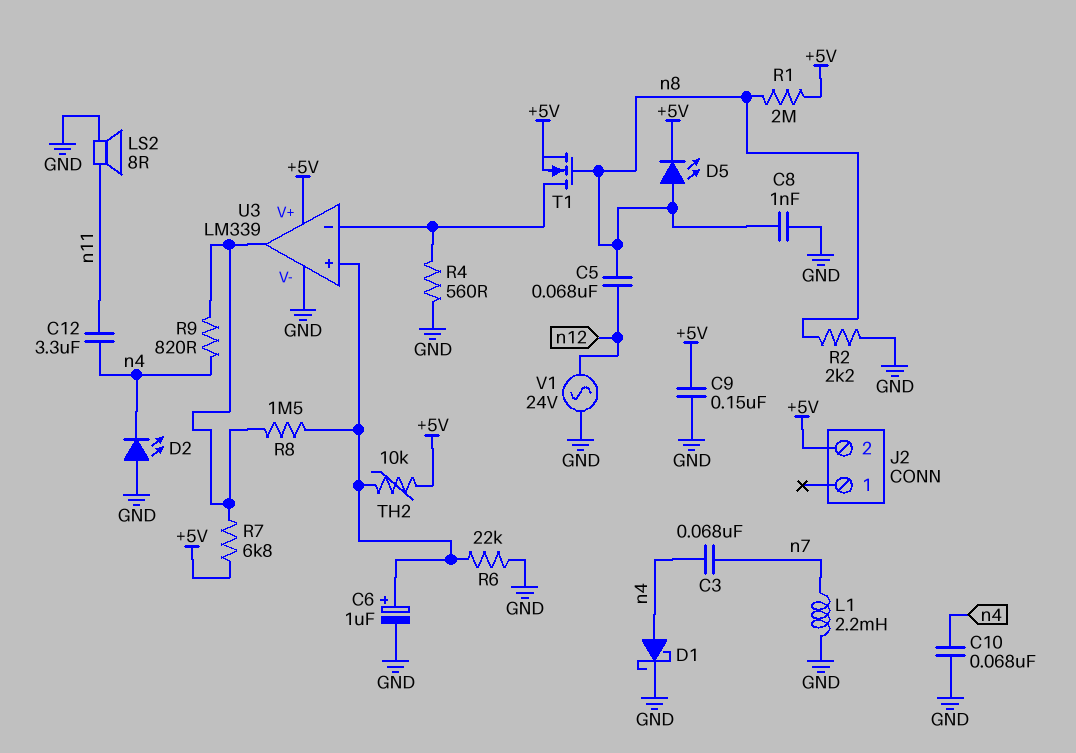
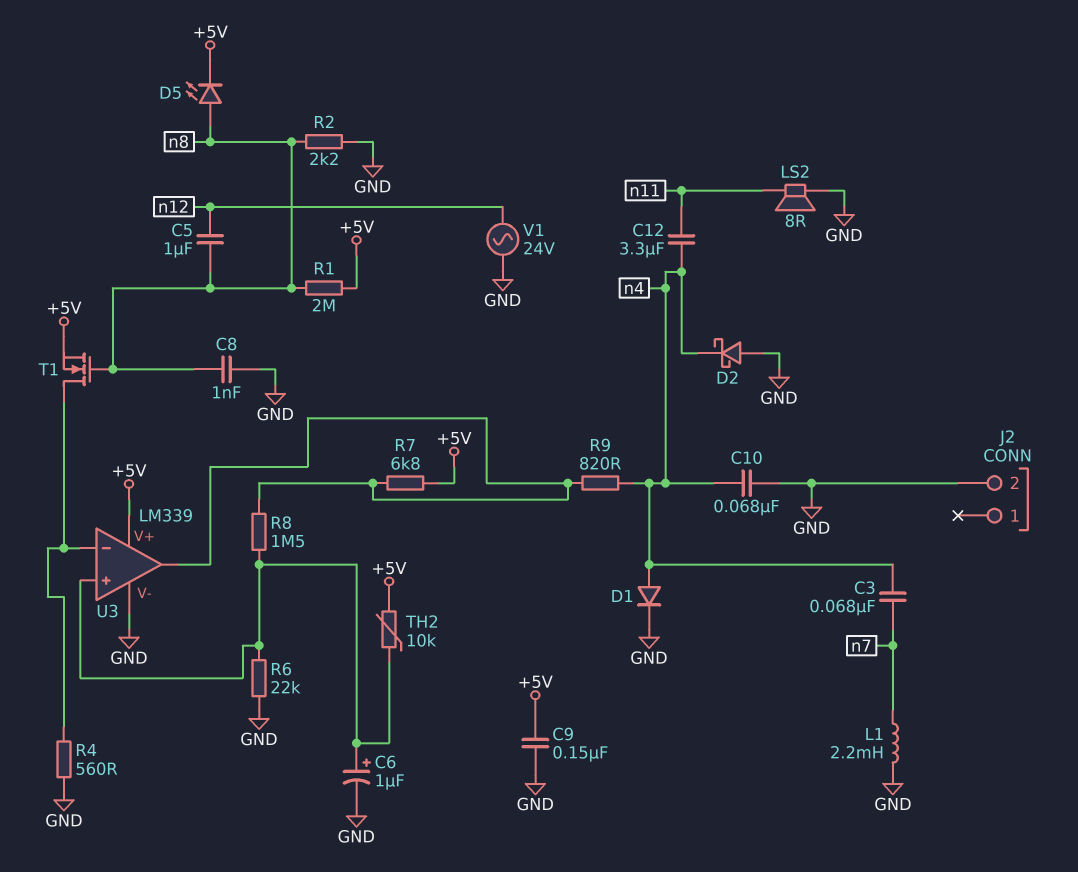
C5: 68nF (n8, n12) -> 1uF (n8, n12)
D1: schottky (A n4, K GND) -> diode (A n4, K GND)
D2: LED (A GND, K n4) -> schottky (A GND, K n4)
J2 pin 2: +5V -> GND

